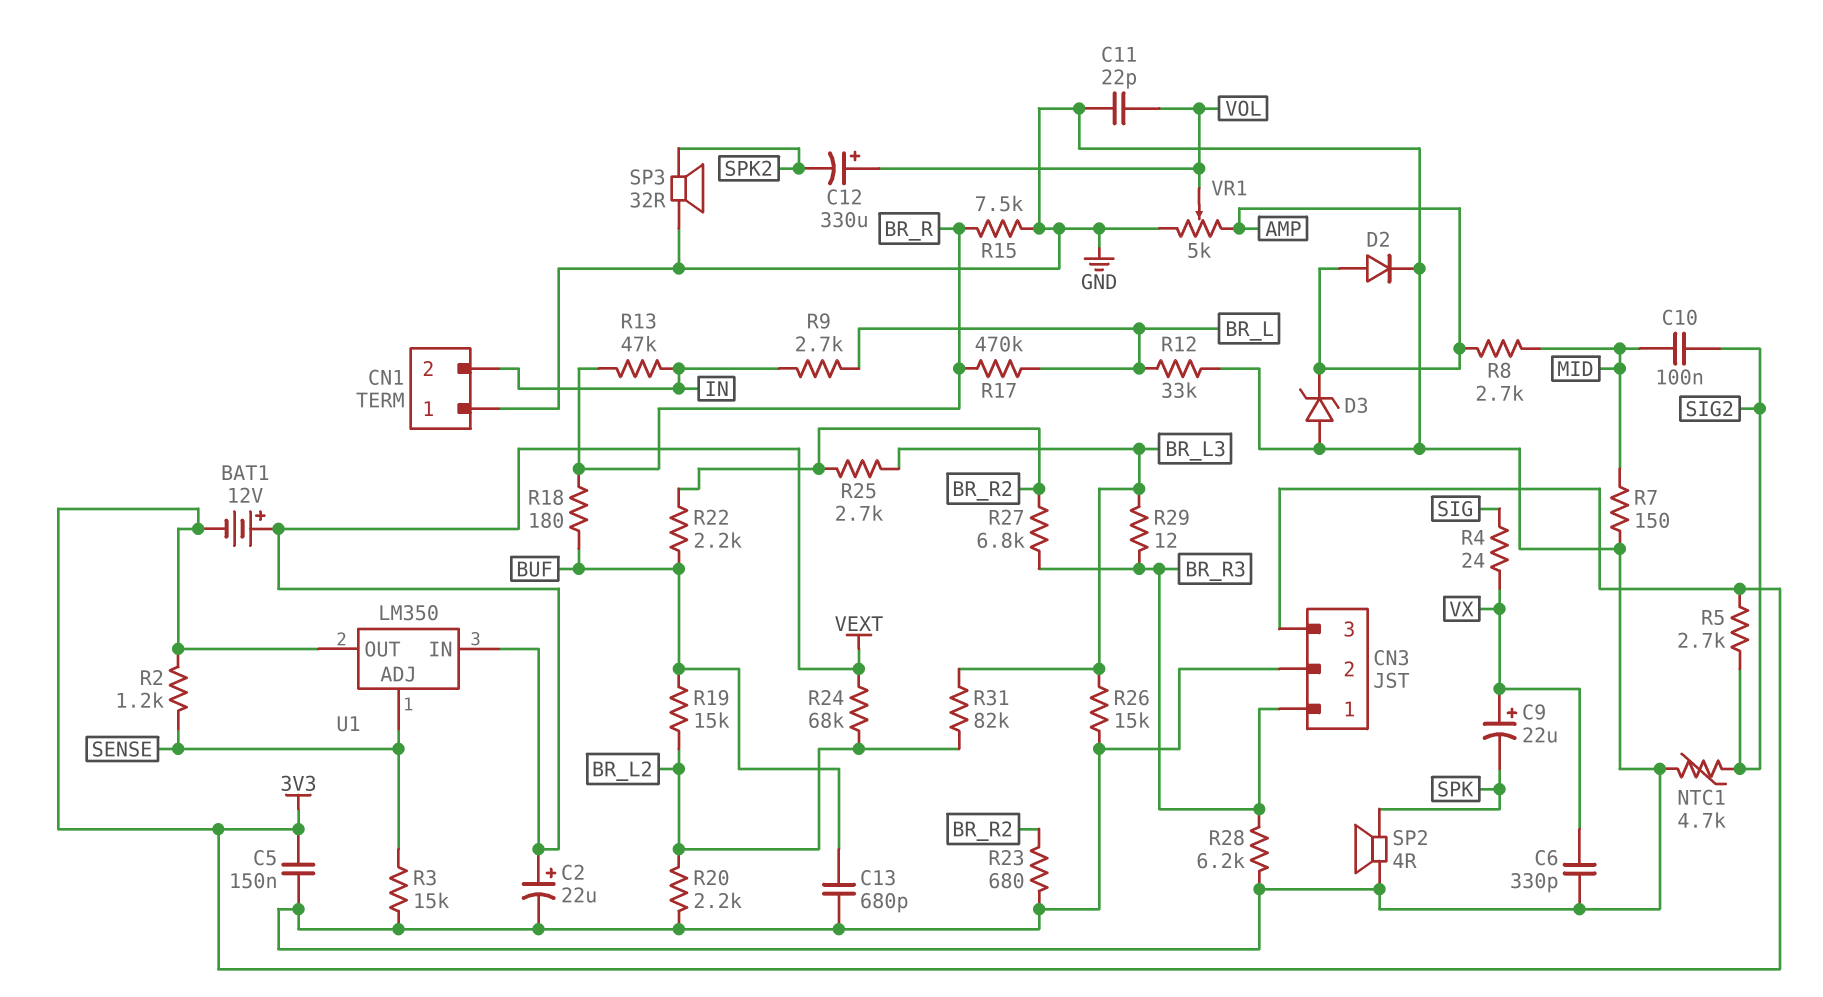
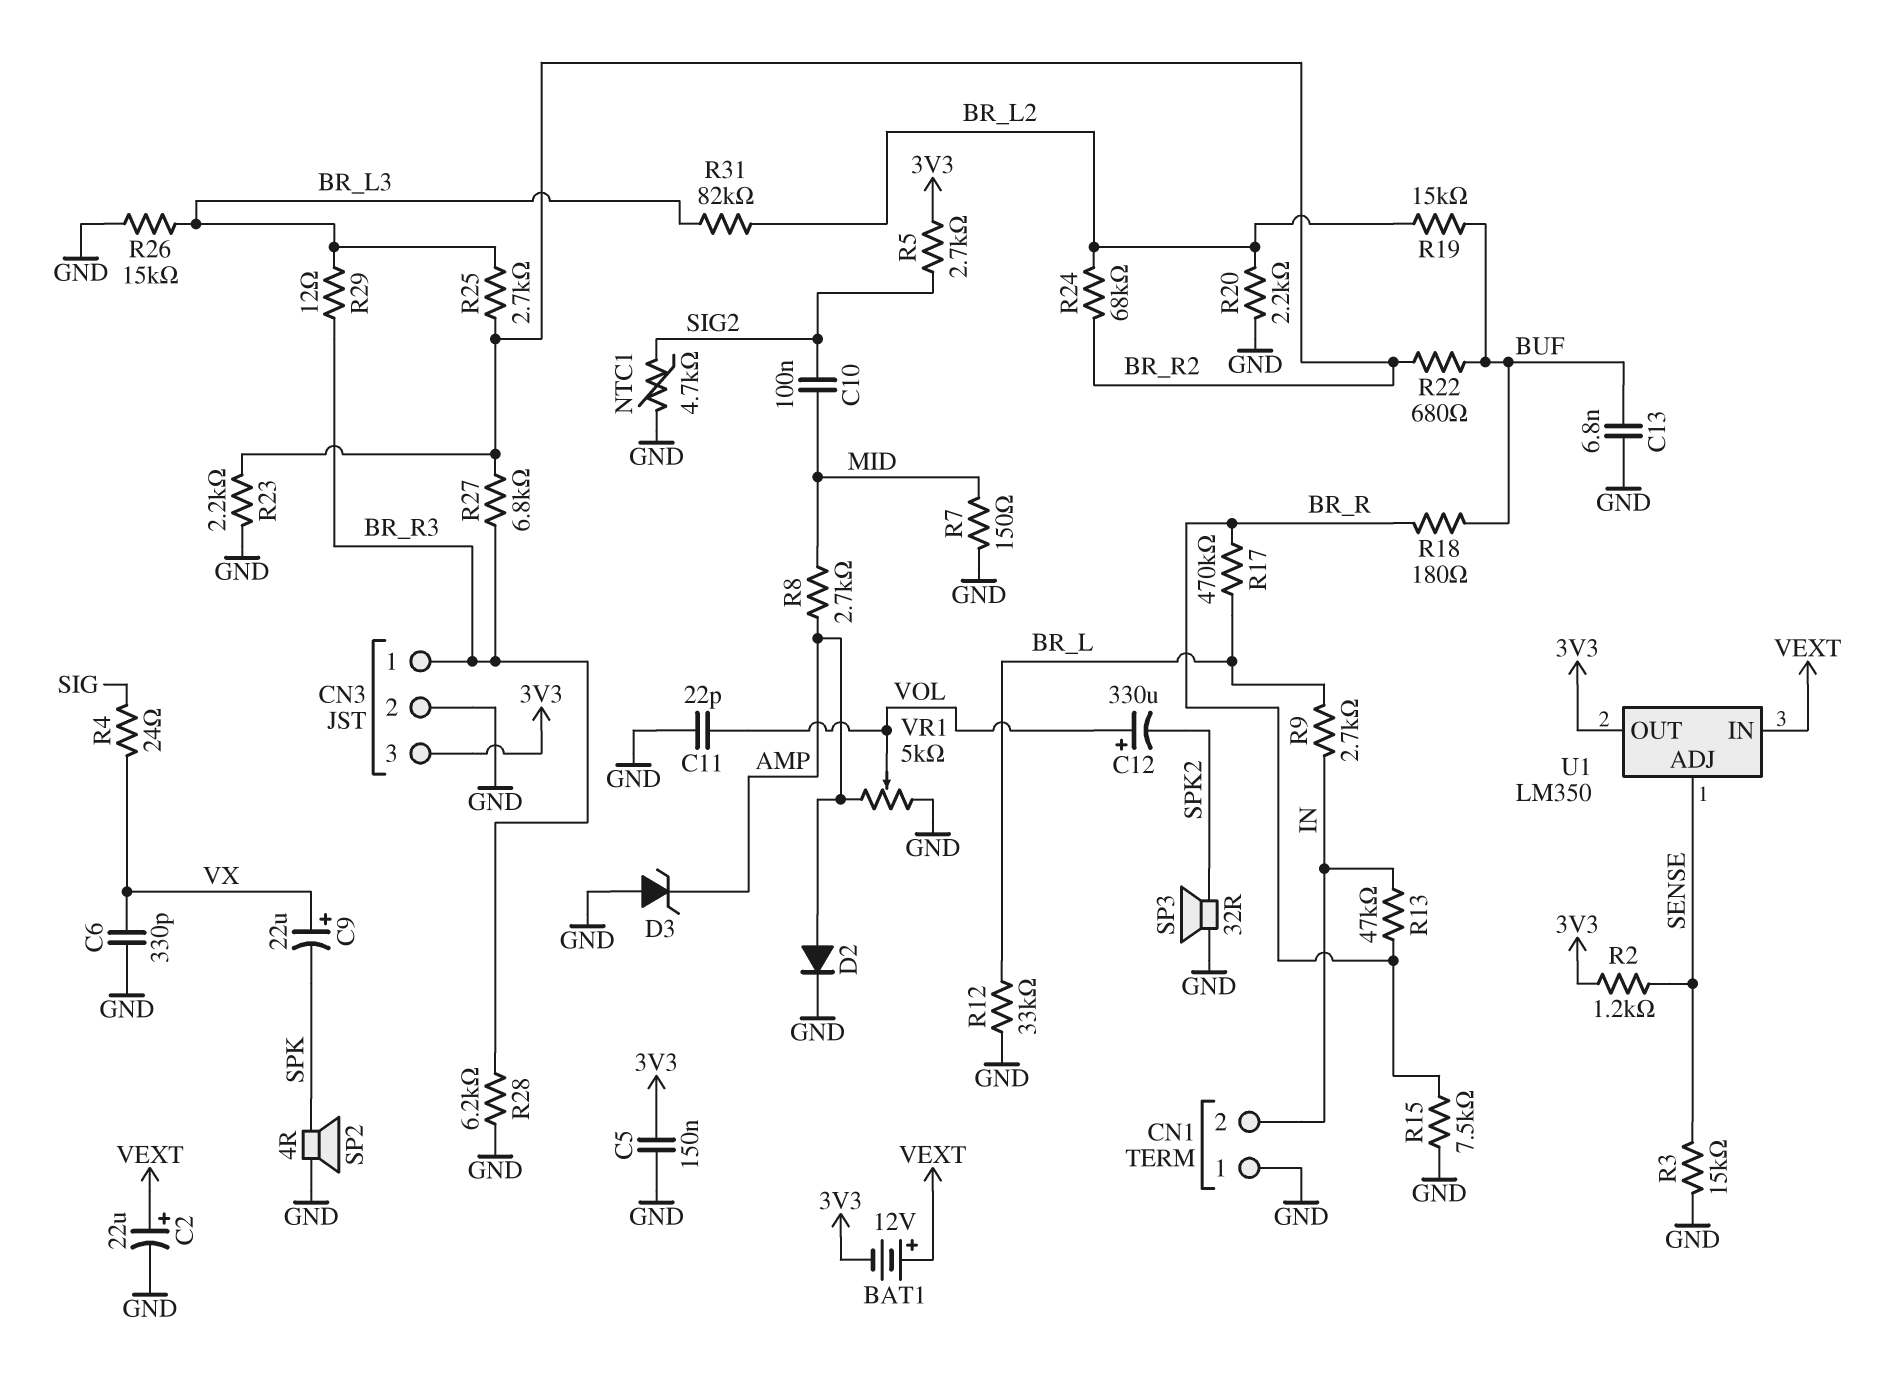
C13: 680pF (BUF, GND) -> 6.8nF (BUF, GND)
R22: 2.2k (BR_R2, BUF) -> 680 (BR_R2, BUF)
R23: 680 (BR_R2, GND) -> 2.2k (BR_R2, GND)
R24: 68k (BR_L2, VEXT) -> 68k (BR_L2, BR_R2)

